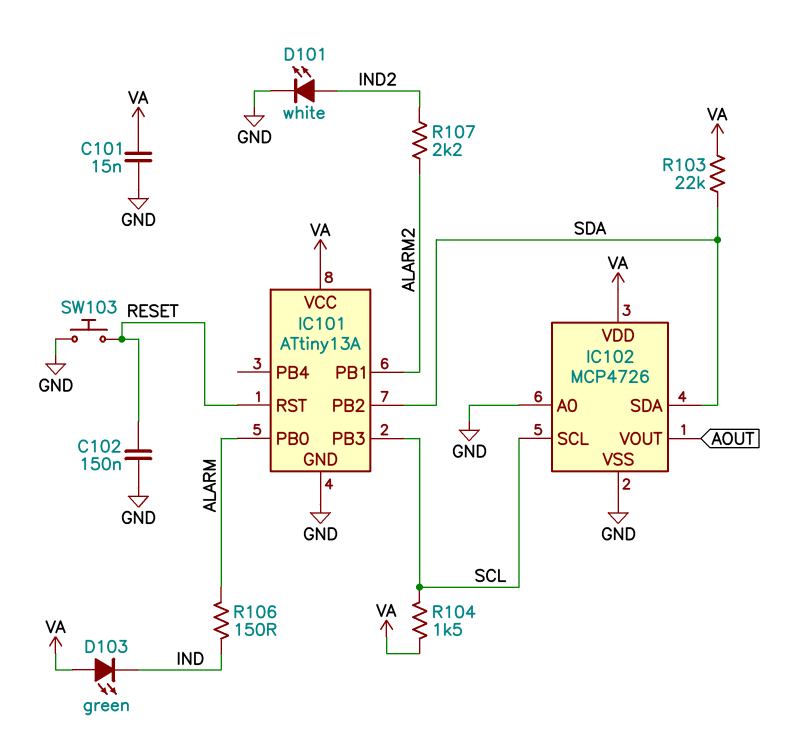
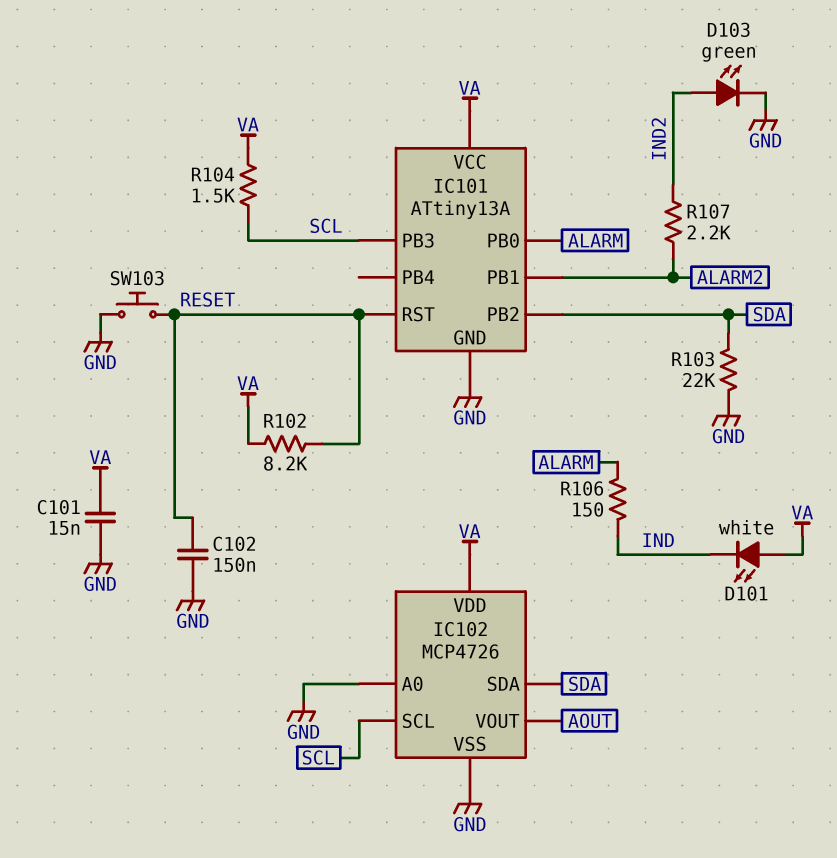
D101: LED white (A IND2, K GND) -> LED white (A VA, K IND)
D103: LED green (A VA, K IND) -> LED green (A IND2, K GND)
R102: none -> 8.2k (RESET, VA)
R103: 22k (SDA, VA) -> 22k (GND, SDA)

